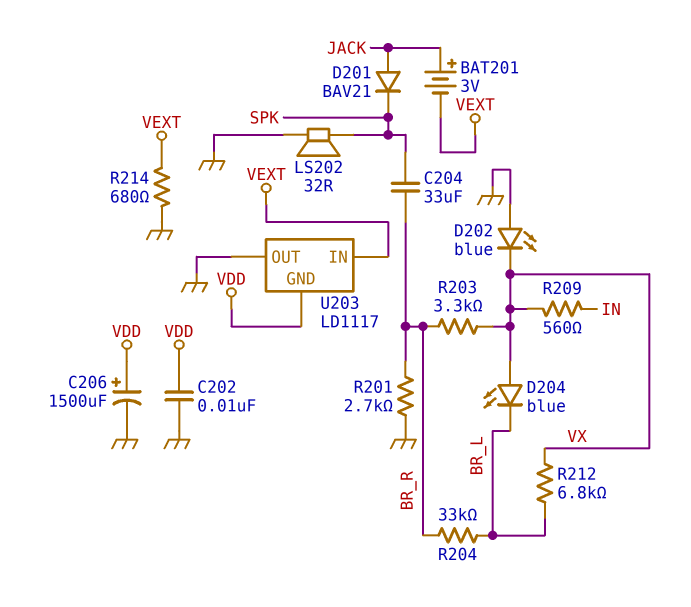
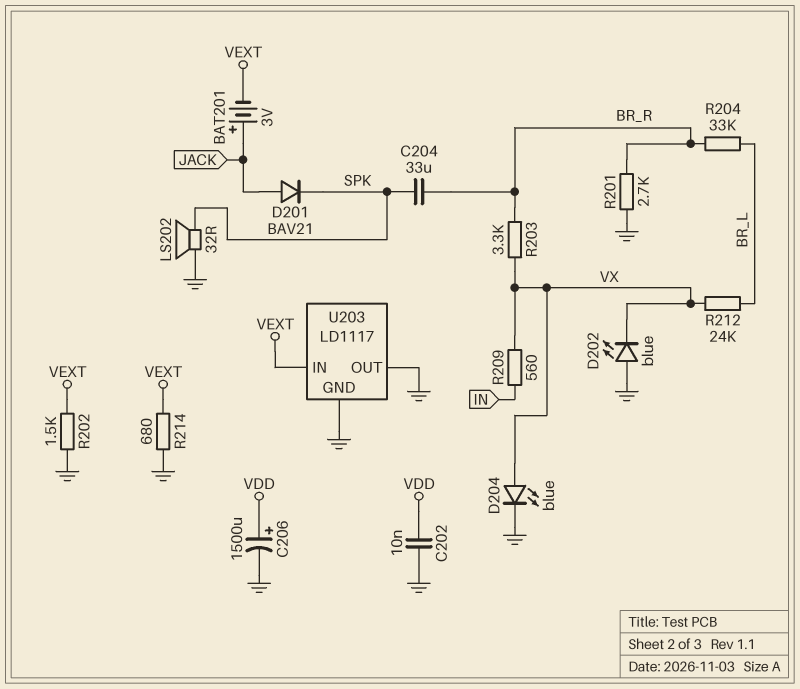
D204: LED blue (A VX, K BR_L) -> LED blue (A VX, K GND)
R202: none -> 1.5k (GND, VEXT)
R212: 6.8k (BR_L, VX) -> 24k (BR_L, VX)
U203 pin GND: VDD -> GND

